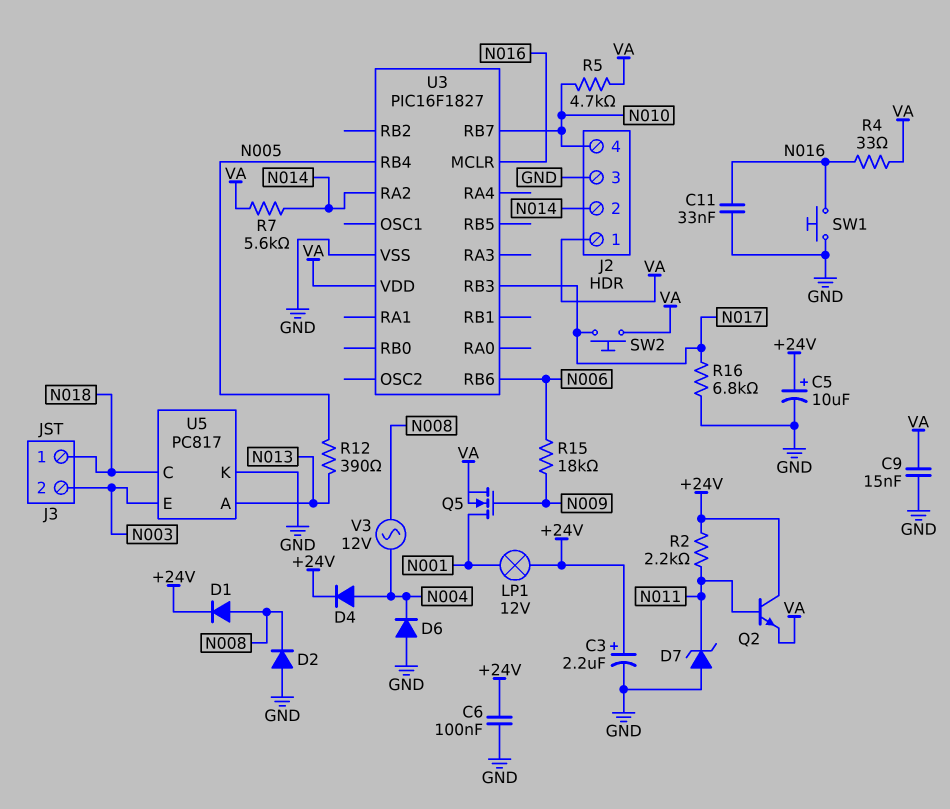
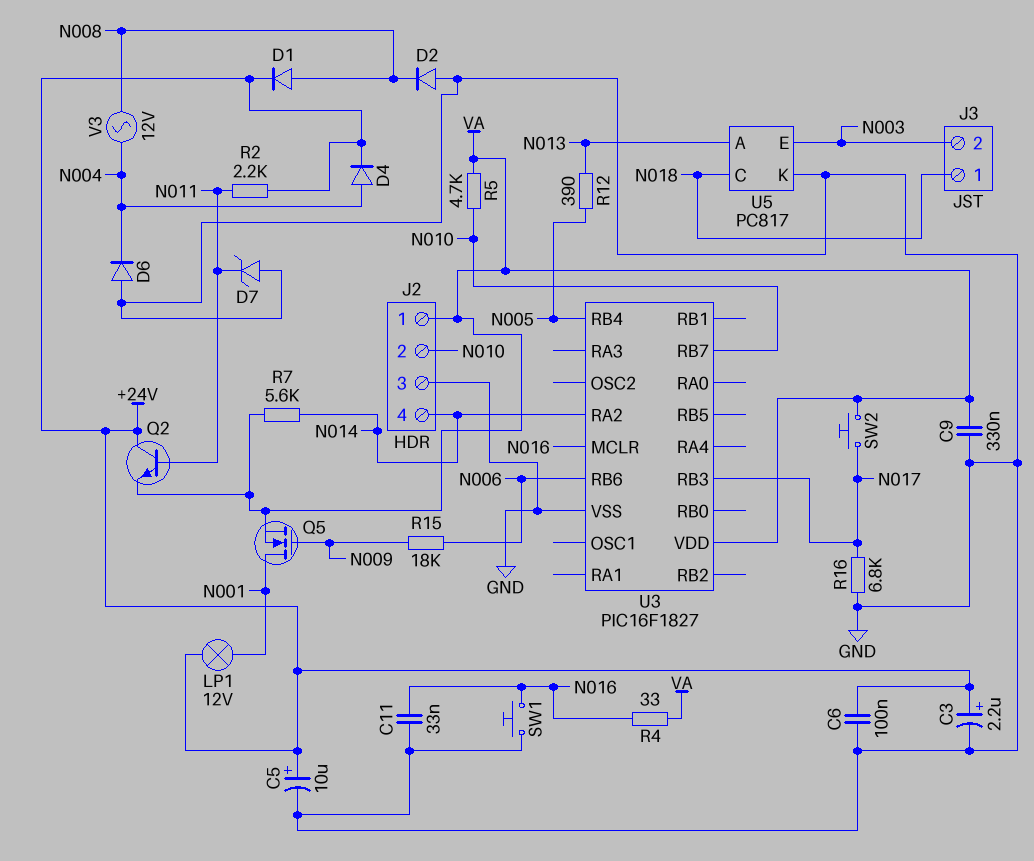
C9: 15nF (GND, VA) -> 330nF (GND, VA)
J2 pin 2: N014 -> N010
J2 pin 4: N010 -> N014

